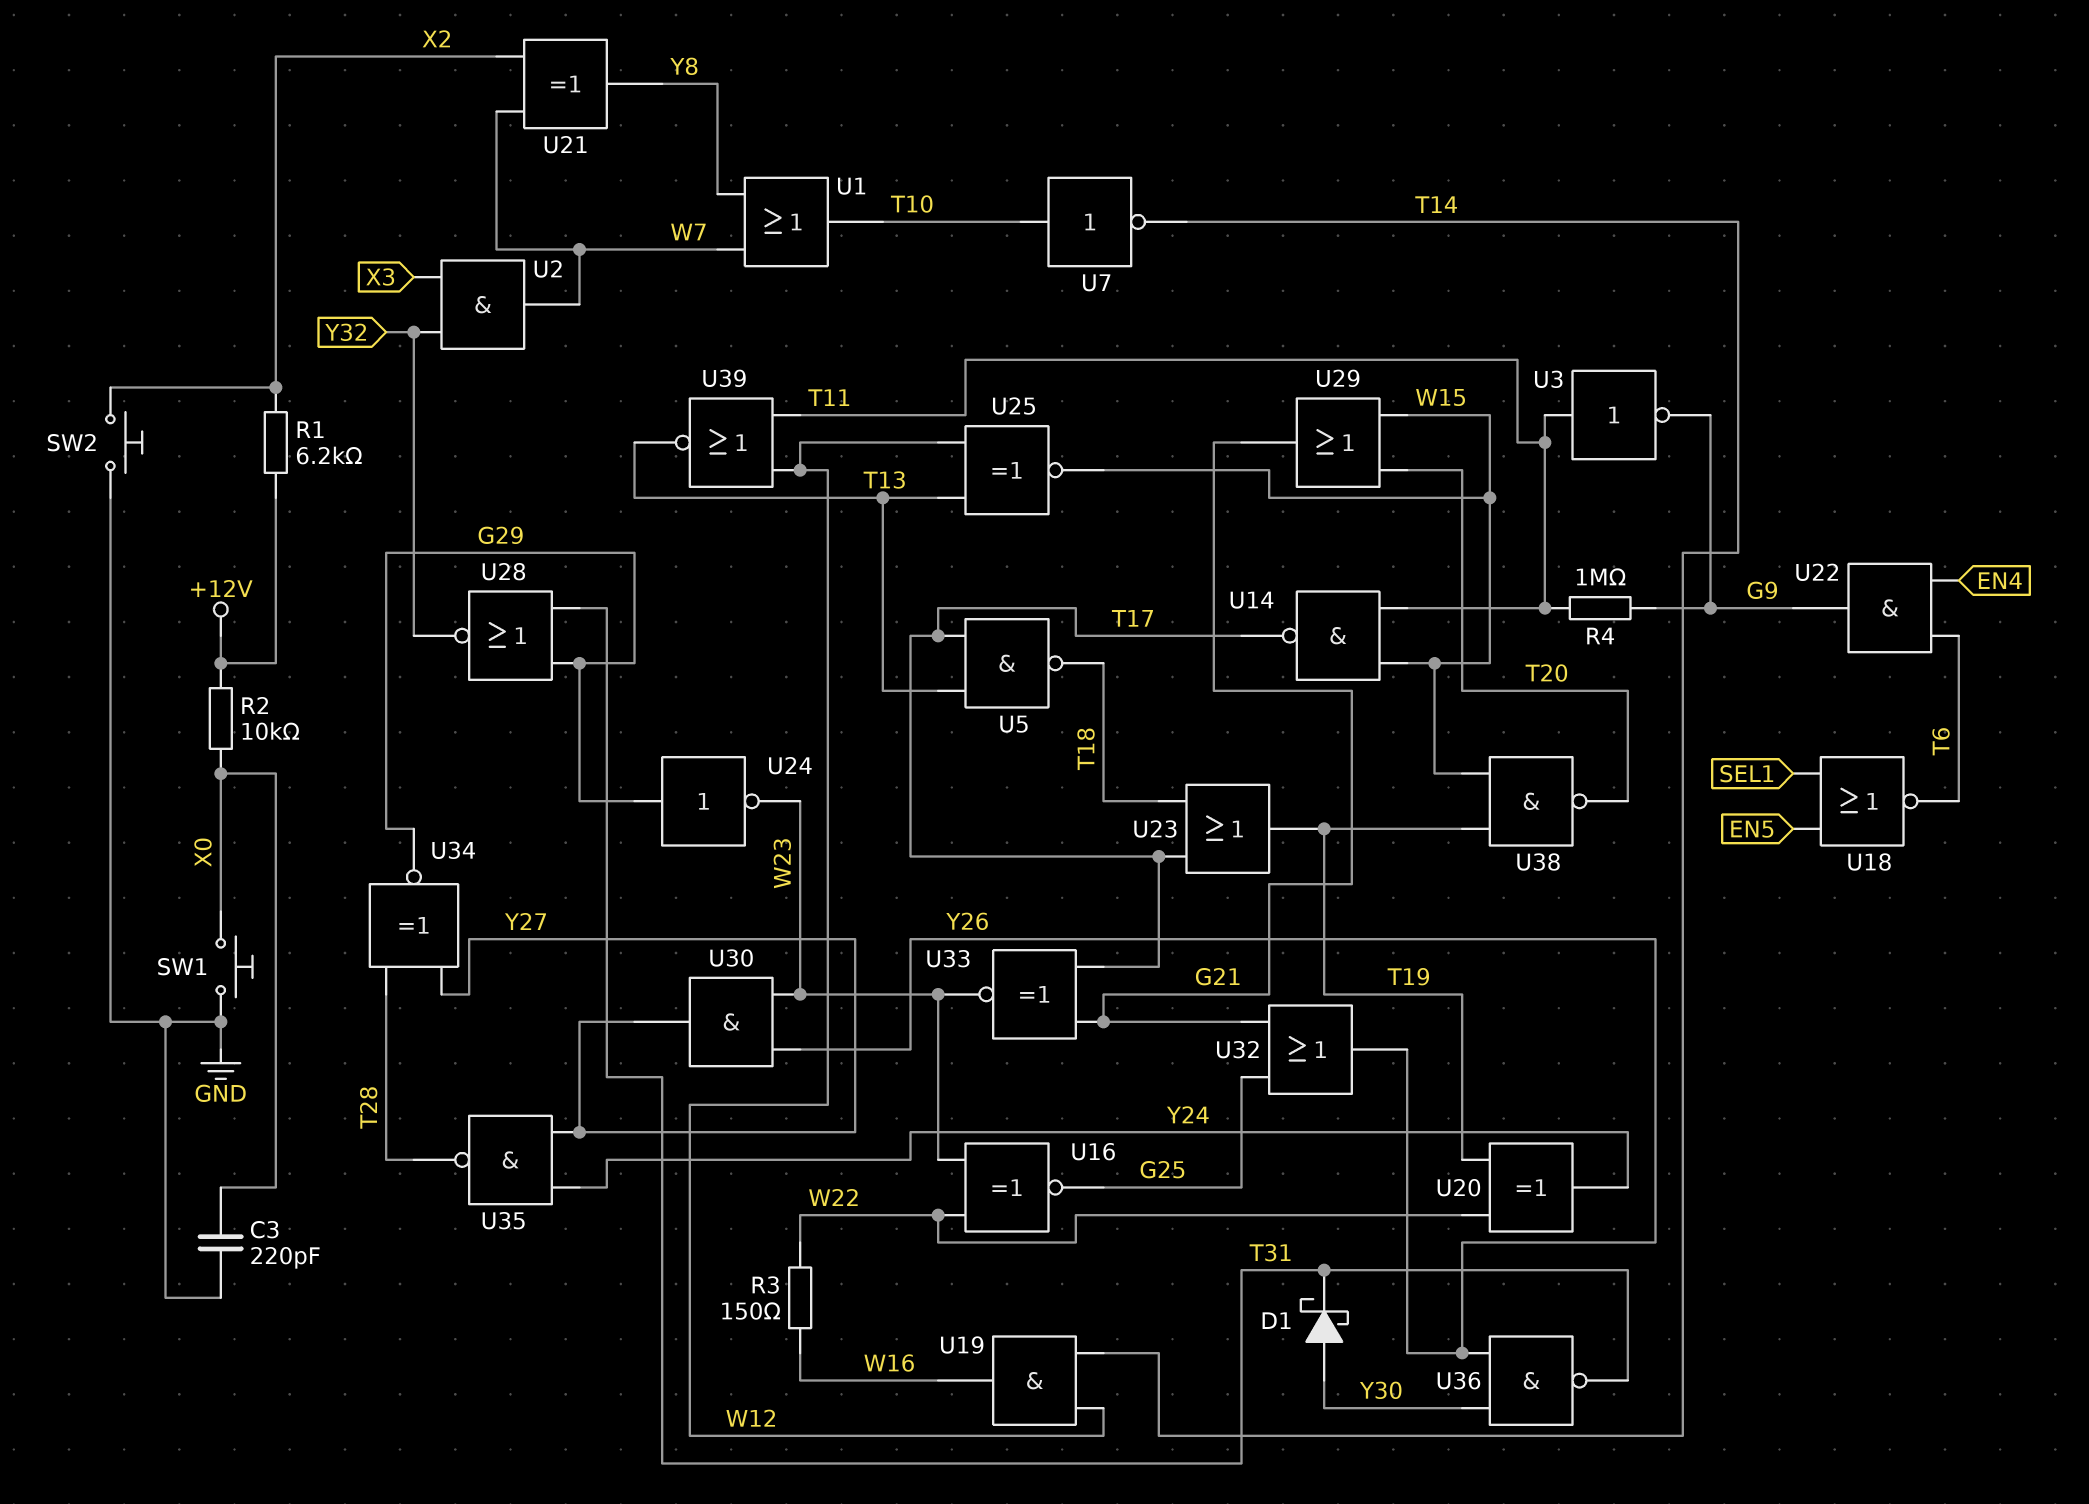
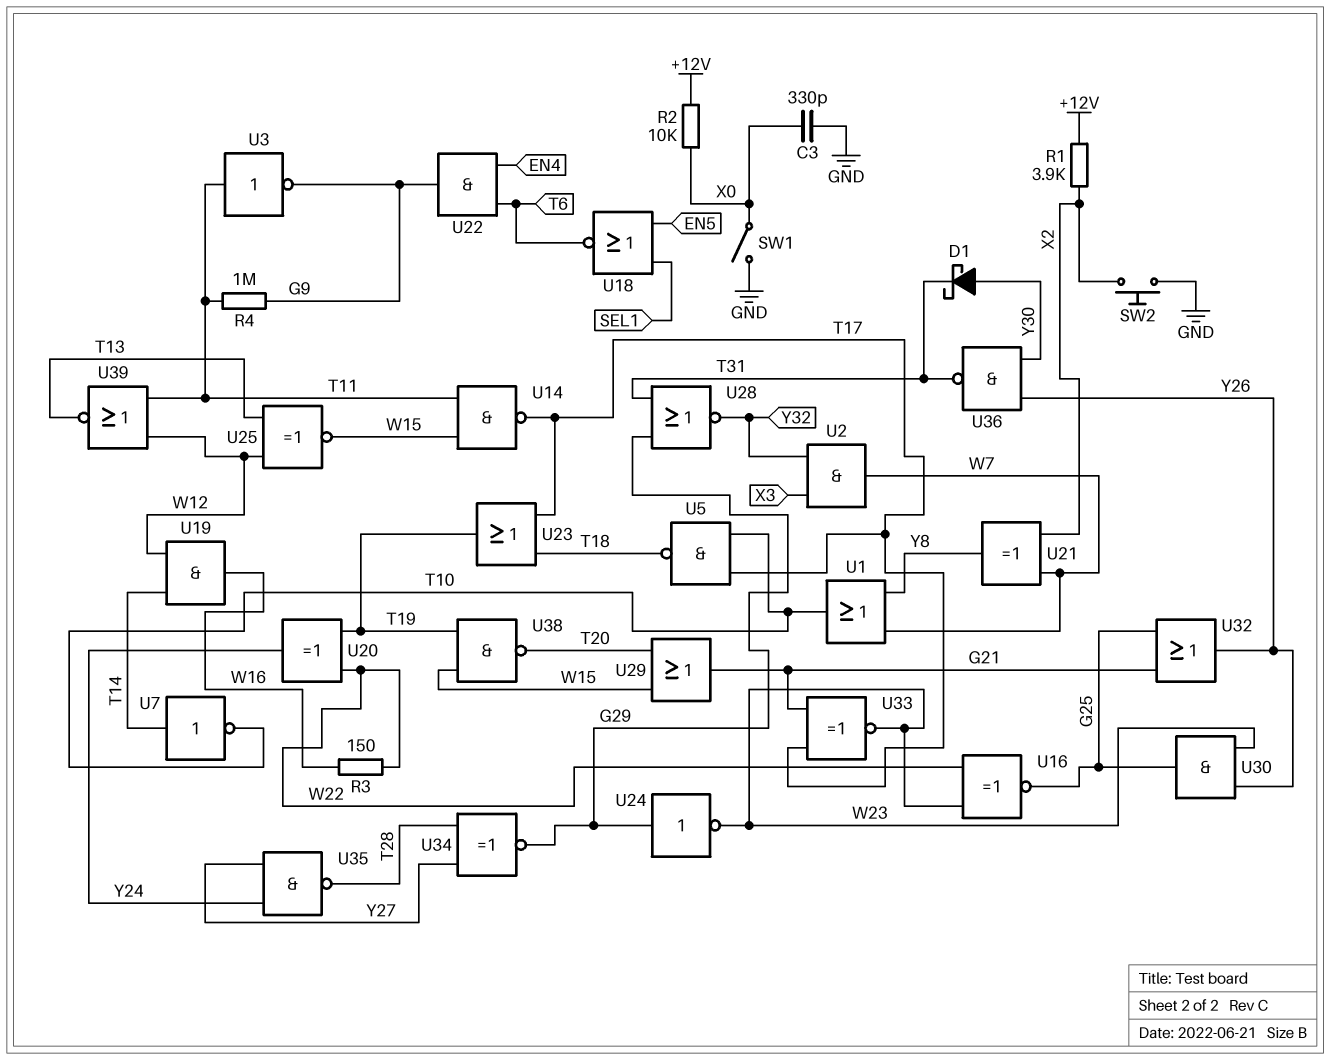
C3: 220pF (GND, X0) -> 330pF (GND, X0)
R1: 6.2k (+12V, X2) -> 3.9k (+12V, X2)
SW1: button (GND, X0) -> switch (GND, X0)
U5: NAND (in T13, in T17, out T18) -> NAND (in T10, in T17, out T18)
U7: NOT (in T10, out T14) -> NOT (in T14, out T10)
U30: AND (in W23, in Y26, out Y27) -> AND (in W23, in Y26, out G25)

